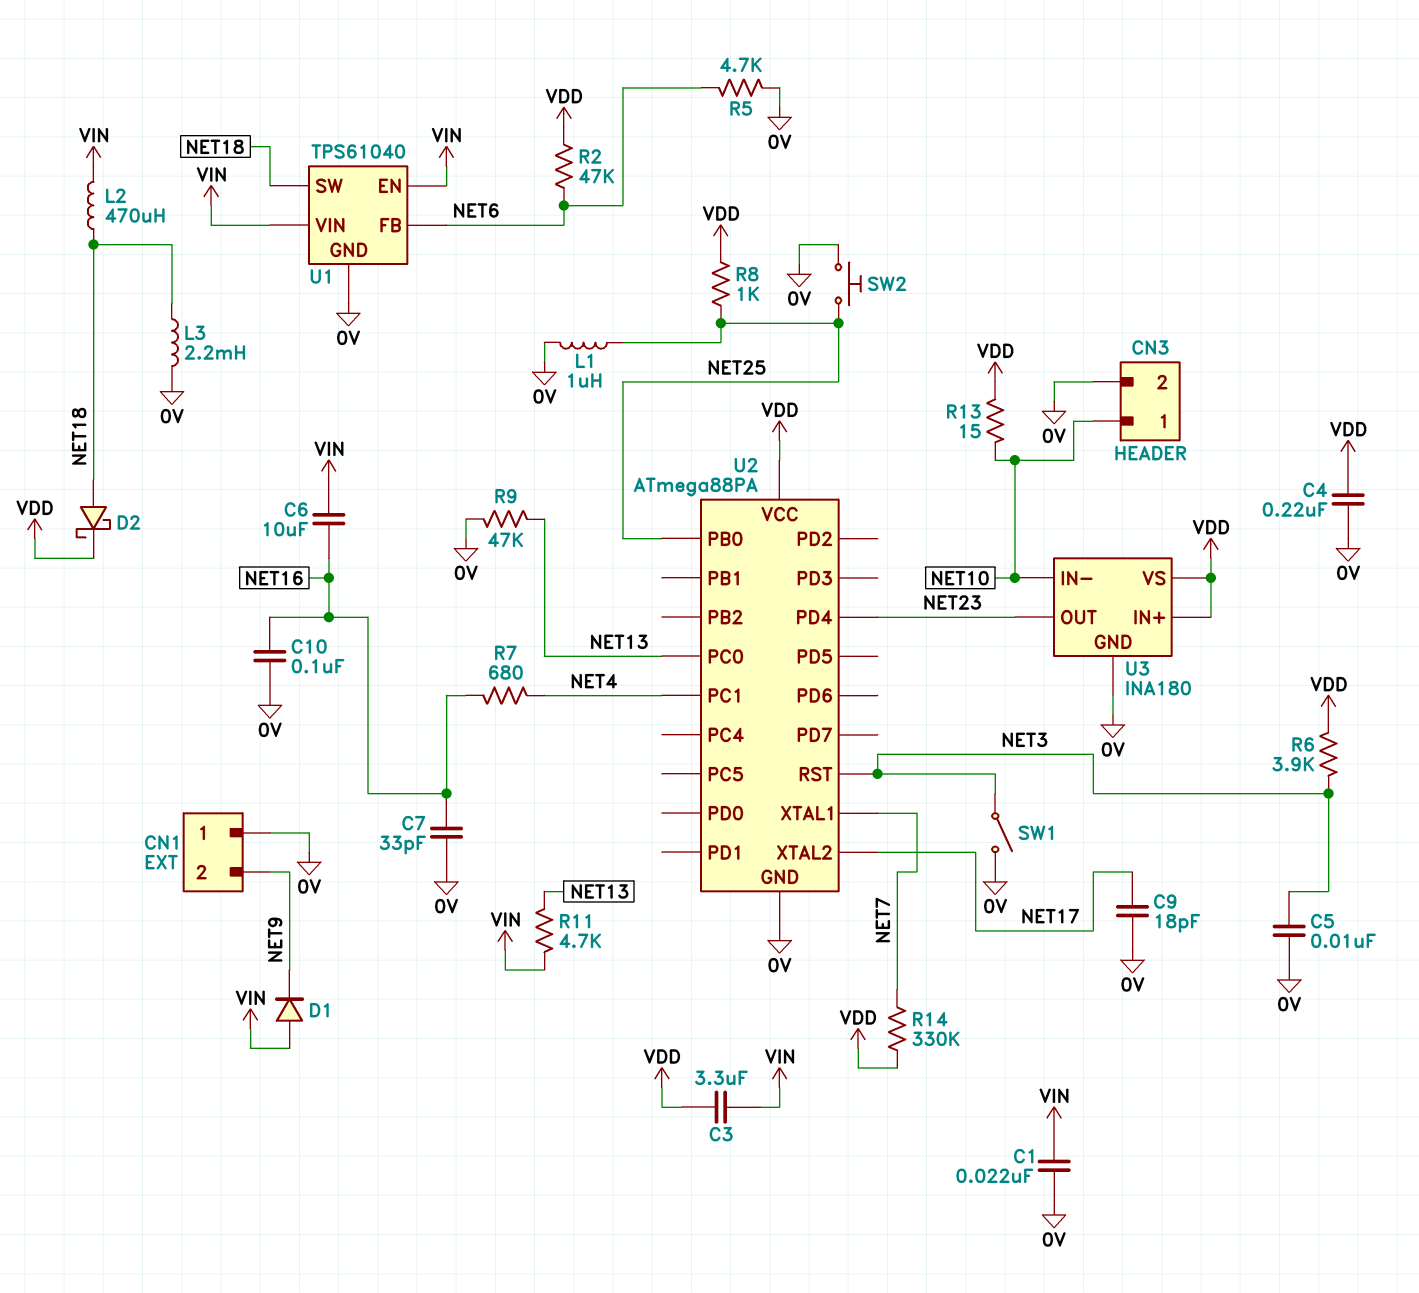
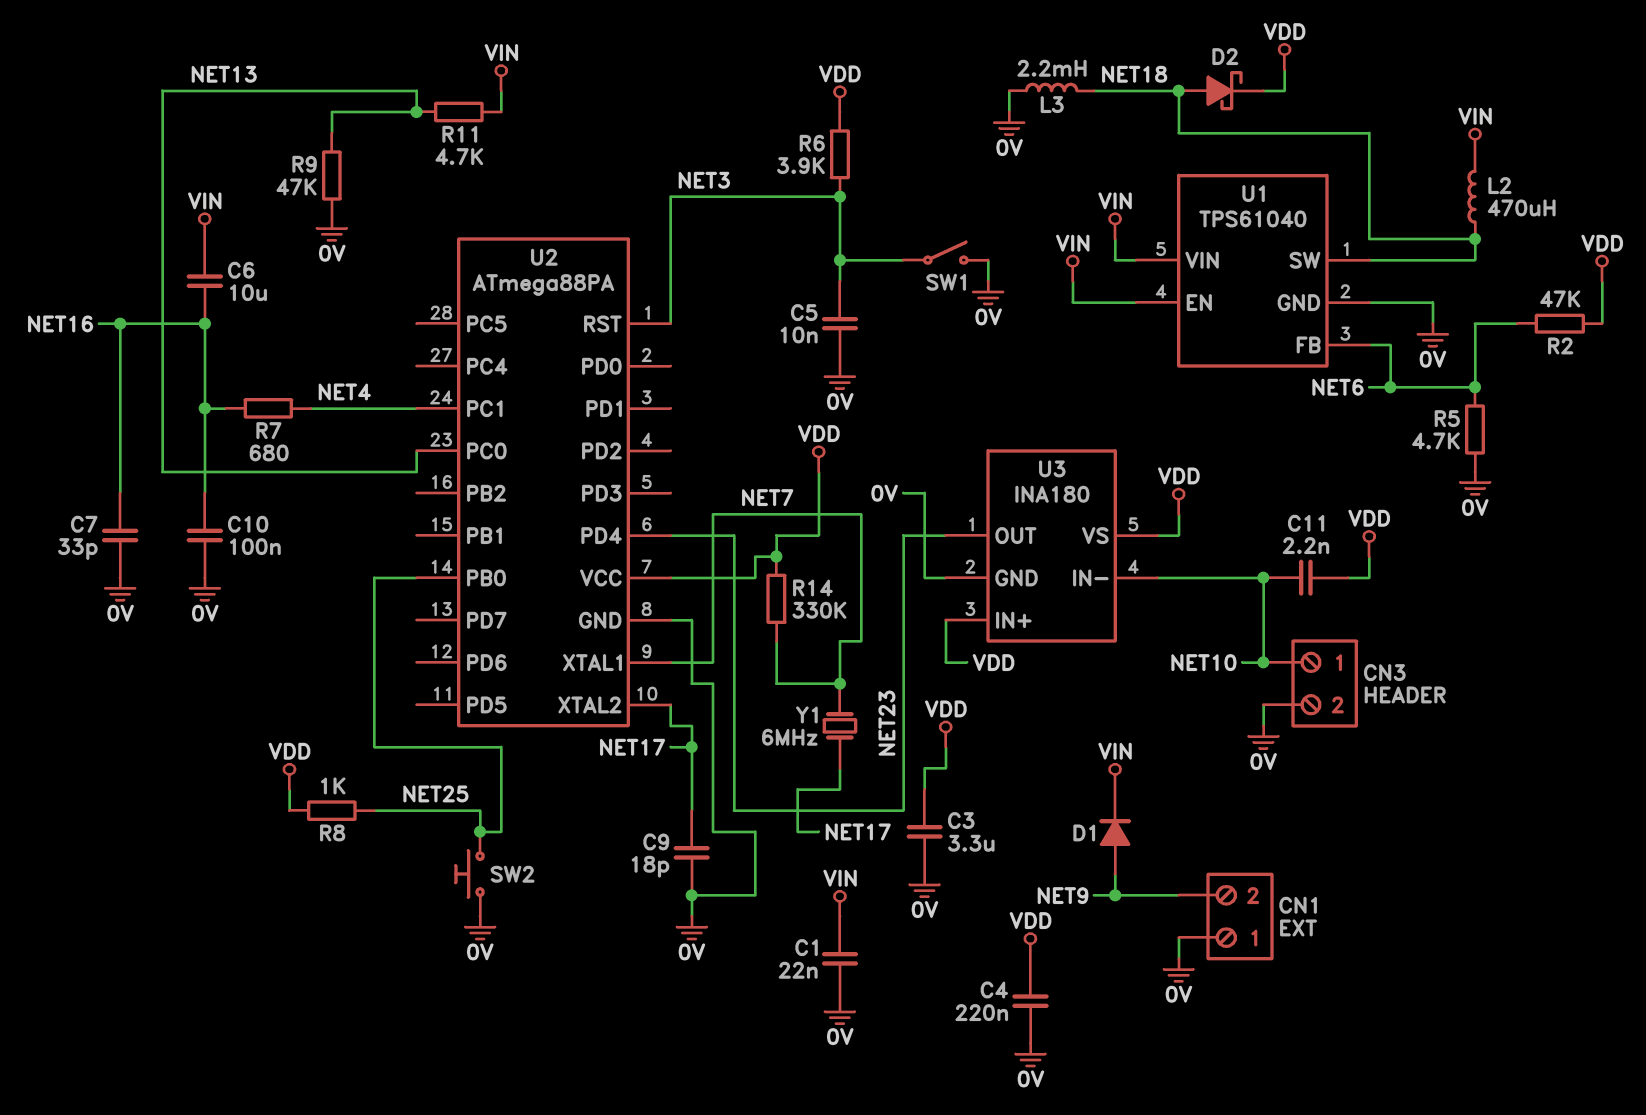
C3: 3.3uF (VDD, VIN) -> 3.3uF (0V, VDD)
C11: none -> 2.2nF (NET10, VDD)
D1: diode (A VIN, K NET9) -> diode (A NET9, K VIN)
L1: 1uH (0V, NET25) -> none
R13: 15 (NET10, VDD) -> none
Y1: none -> 6MHz (NET7, NET17)

